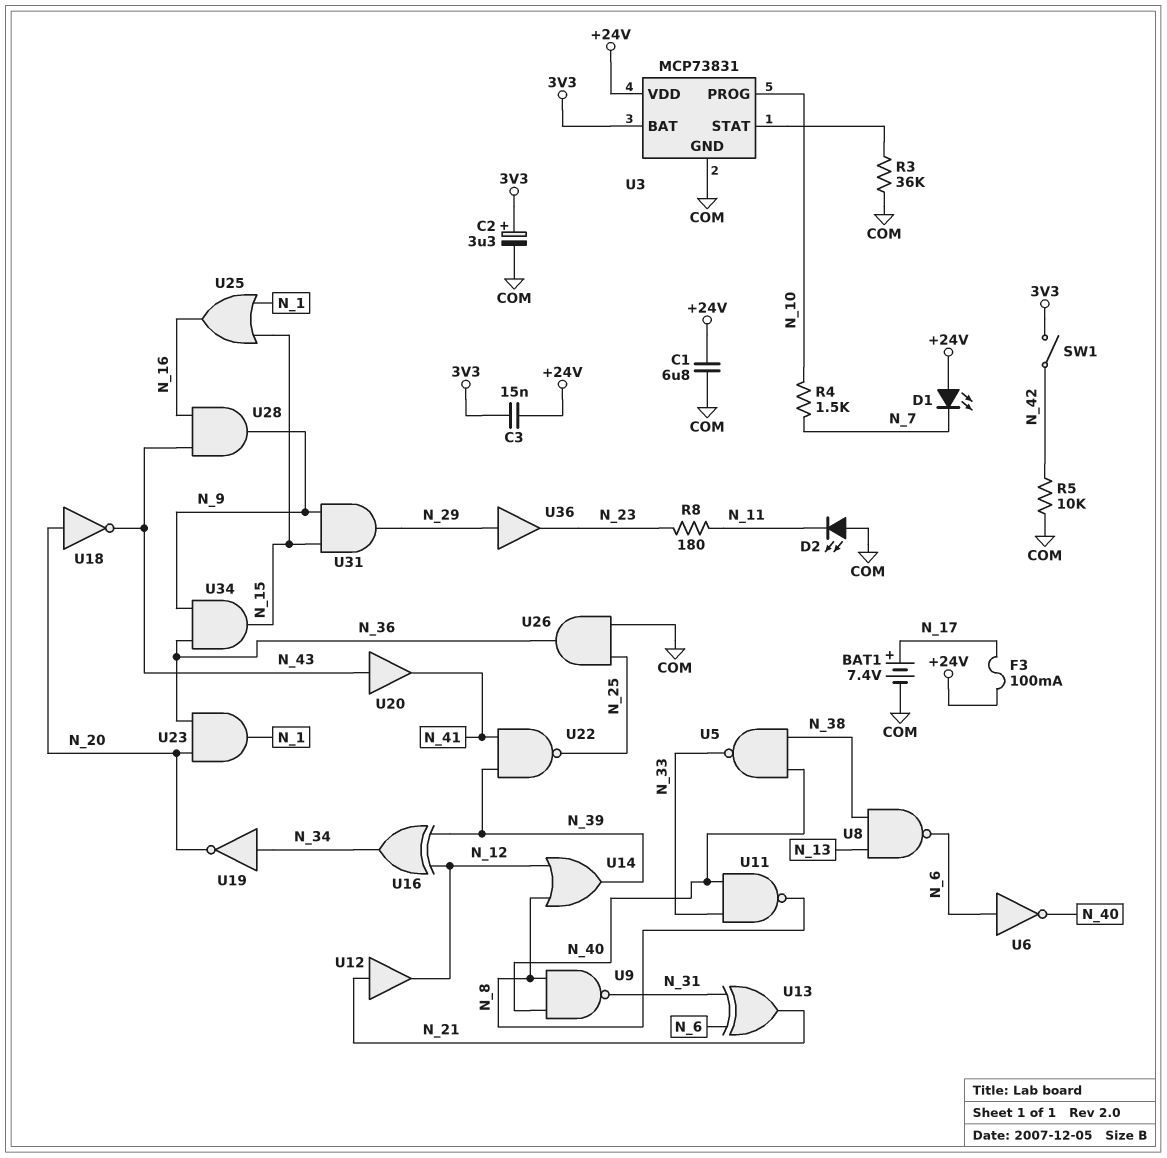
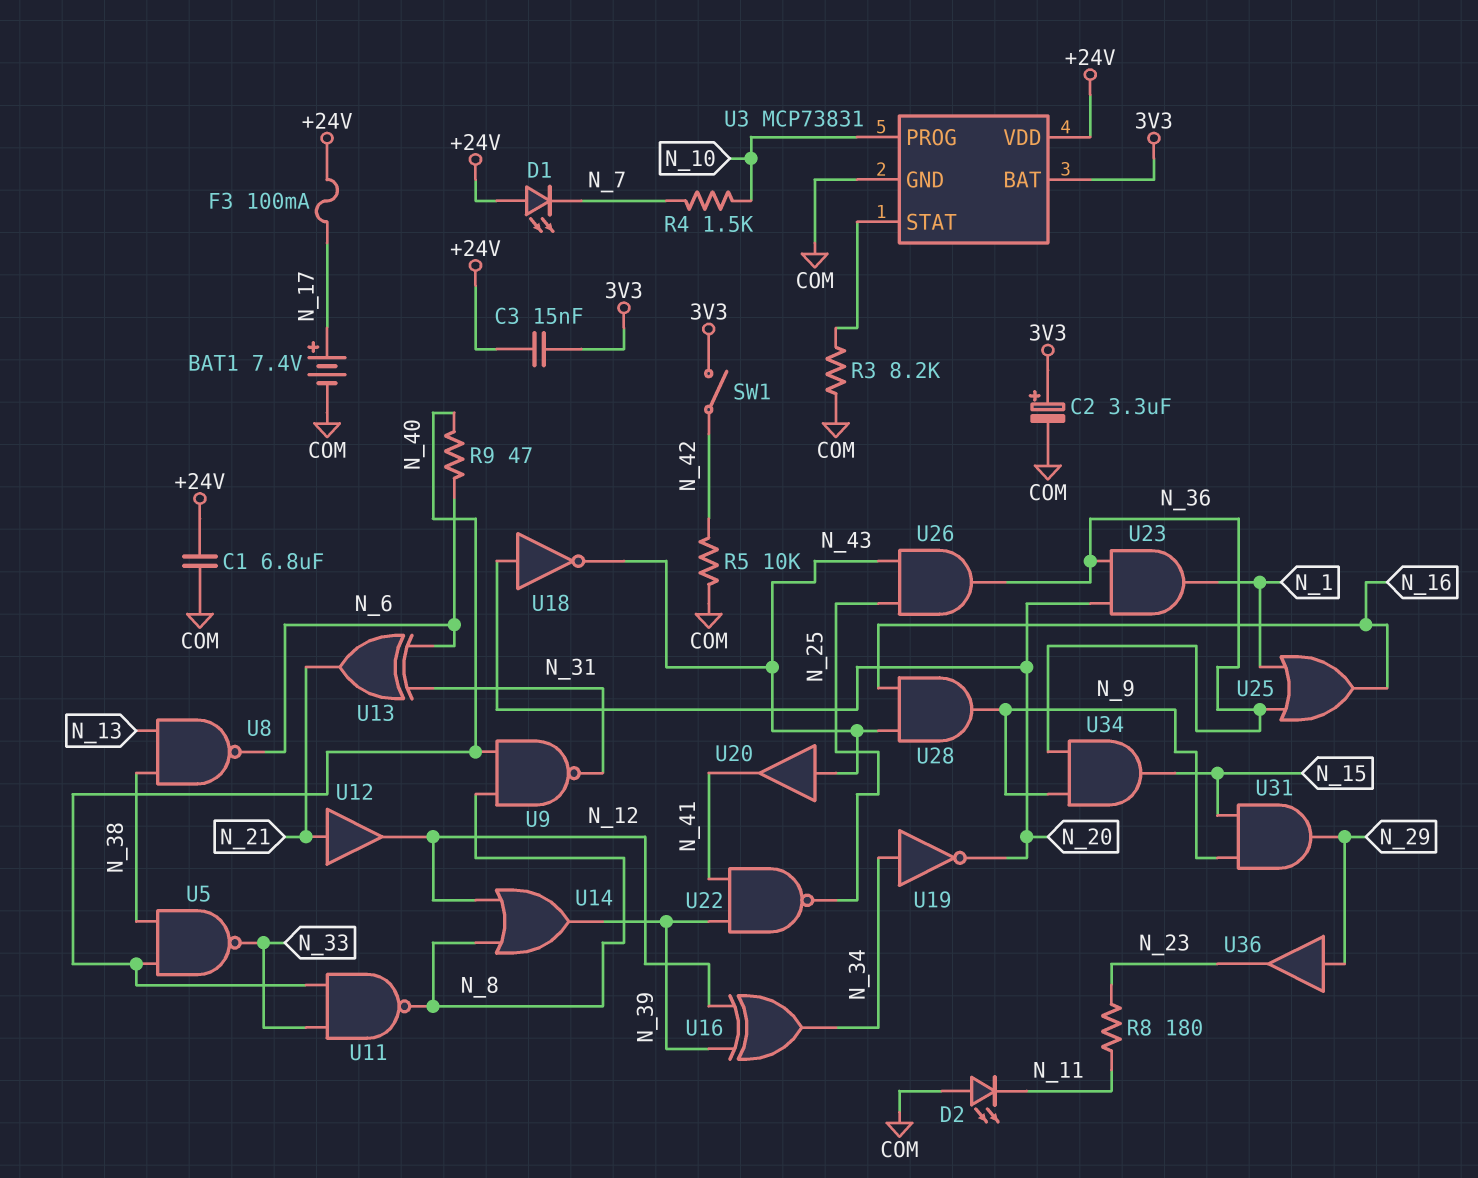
R3: 36k (COM, U3/STAT) -> 8.2k (COM, U3/STAT)
R9: none -> 47 (N_6, N_40)
U6: NOT (in N_6, out N_40) -> none
U25: OR (in N_1, in N_15, out N_16) -> OR (in N_1, in N_36, out N_16)
U26: AND (in COM, in N_25, out N_36) -> AND (in N_25, in N_43, out N_36)

